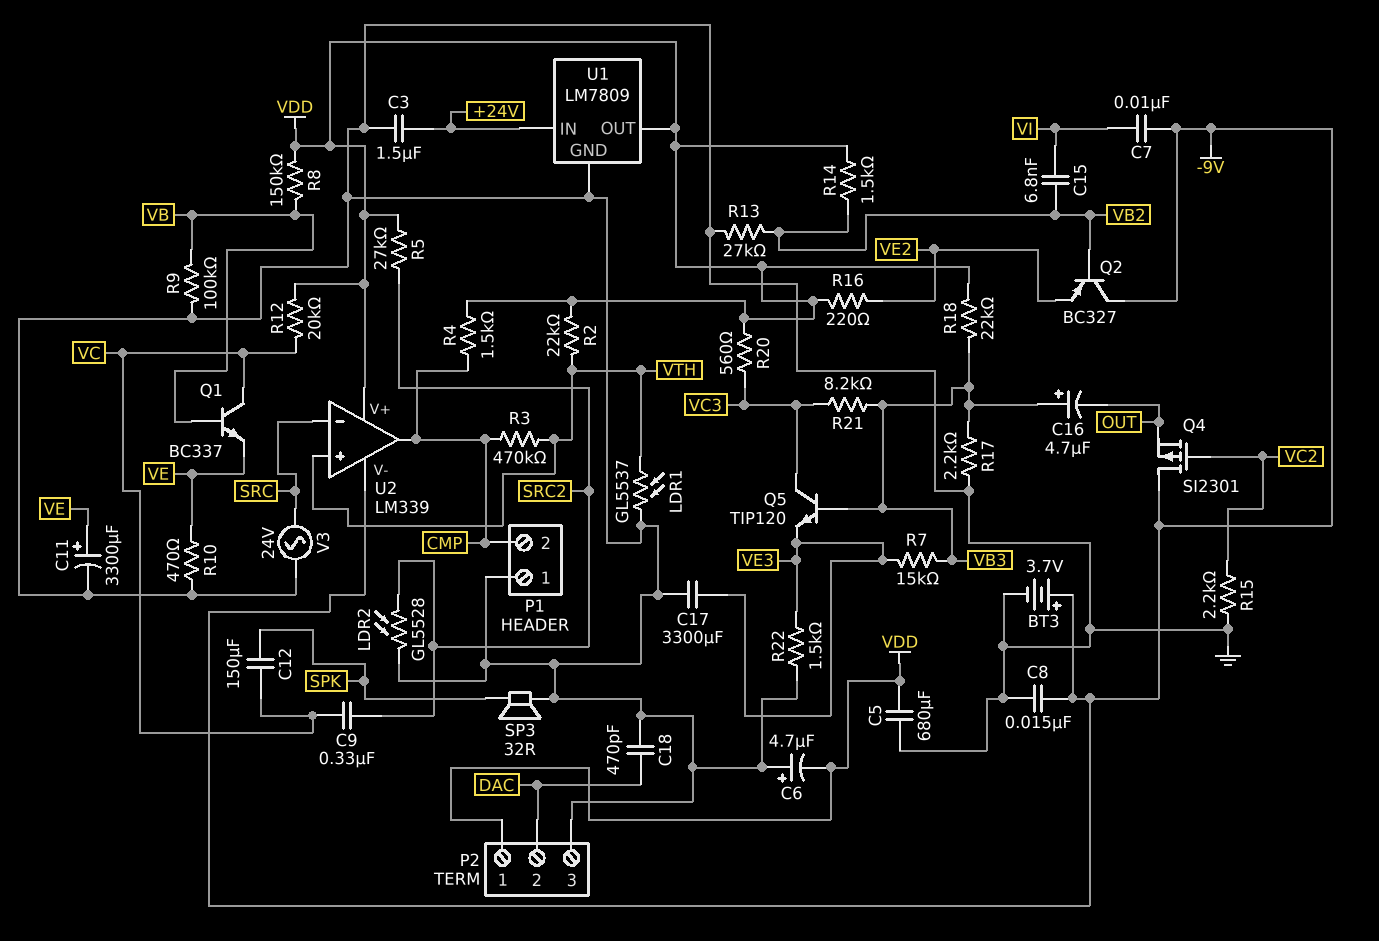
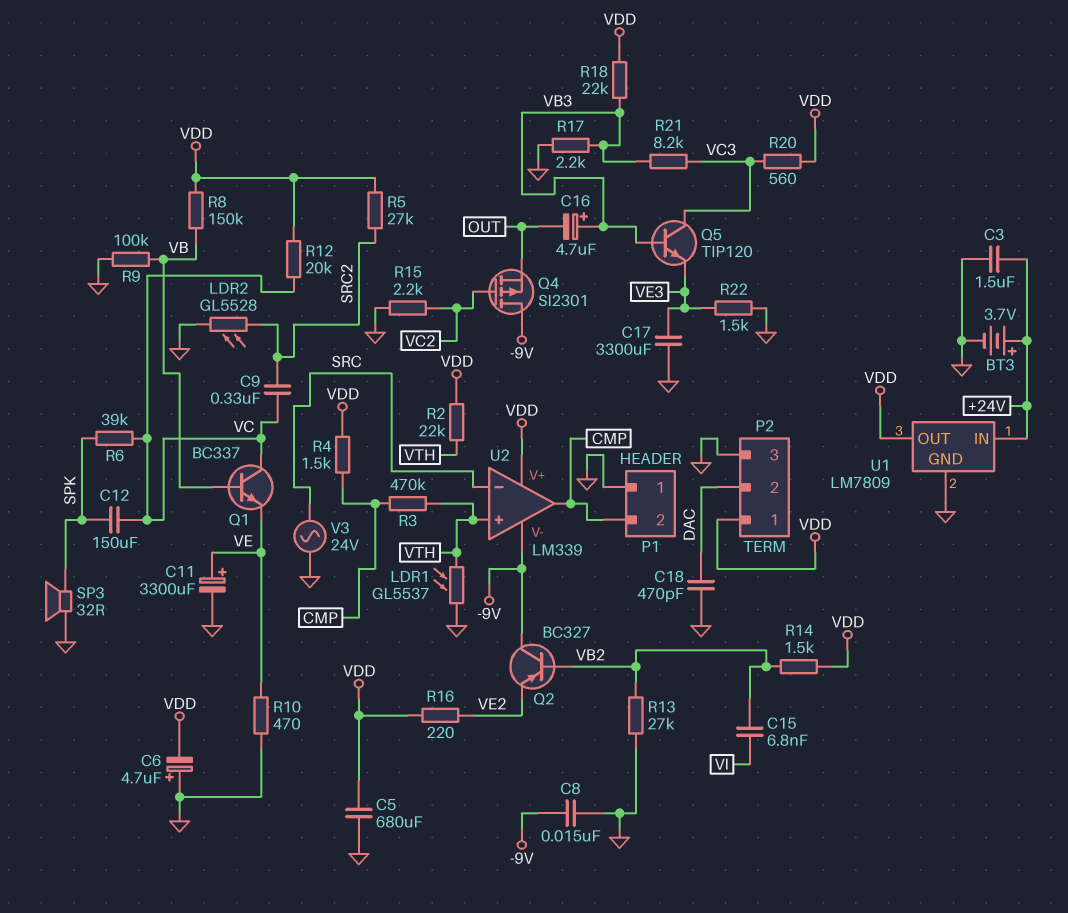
BT3: 3.7V (plus -9V, minus GND) -> 3.7V (plus +24V, minus GND)
C7: 10nF (-9V, VI) -> none
R6: none -> 39k (SPK, VC)
R7: 15k (VB3, VE3) -> none

